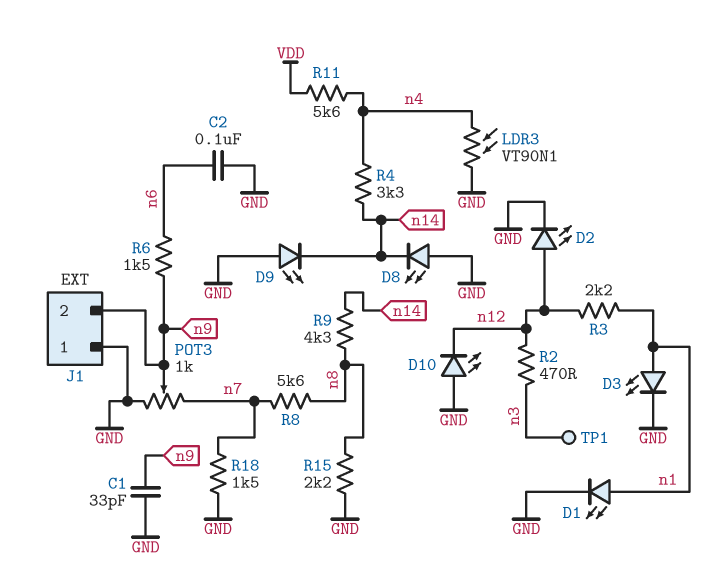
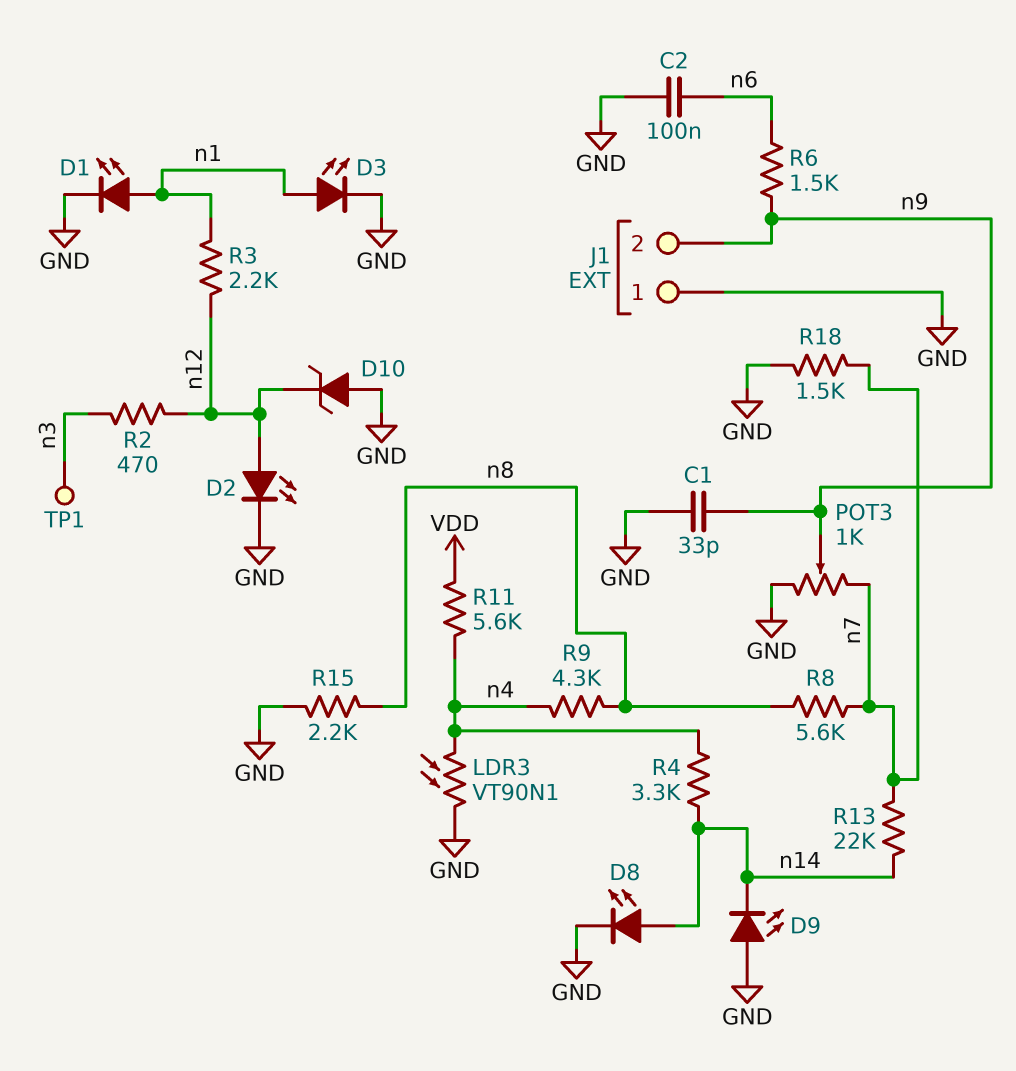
D8: LED (A GND, K n14) -> LED (A n14, K GND)
D10: LED (A GND, K n12) -> zener (A GND, K n12)
R9: 4.3k (n8, n14) -> 4.3k (n4, n8)
R13: none -> 22k (n7, n14)

